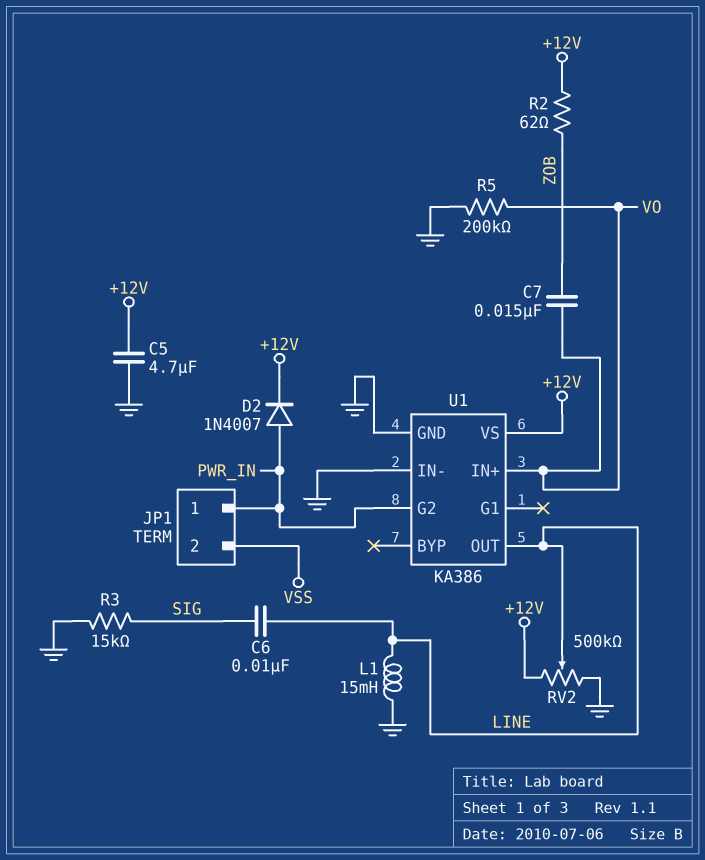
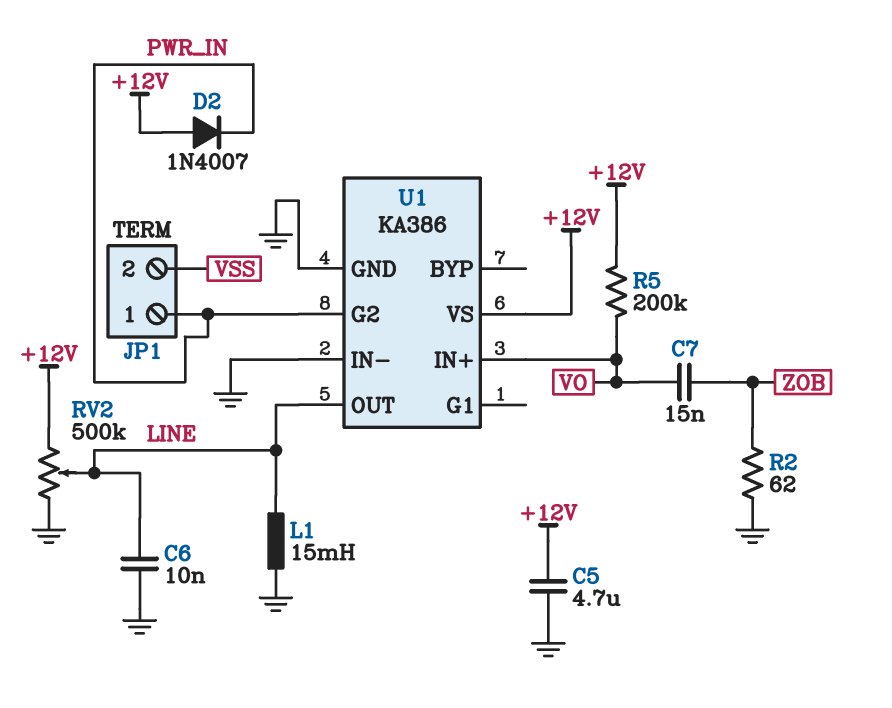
C6: 10nF (LINE, SIG) -> 10nF (GND, LINE)
D2: diode 1N4007 (A PWR_IN, K +12V) -> diode 1N4007 (A +12V, K PWR_IN)
R2: 62 (+12V, ZOB) -> 62 (GND, ZOB)
R3: 15k (GND, SIG) -> none
R5: 200k (GND, VO) -> 200k (+12V, VO)

